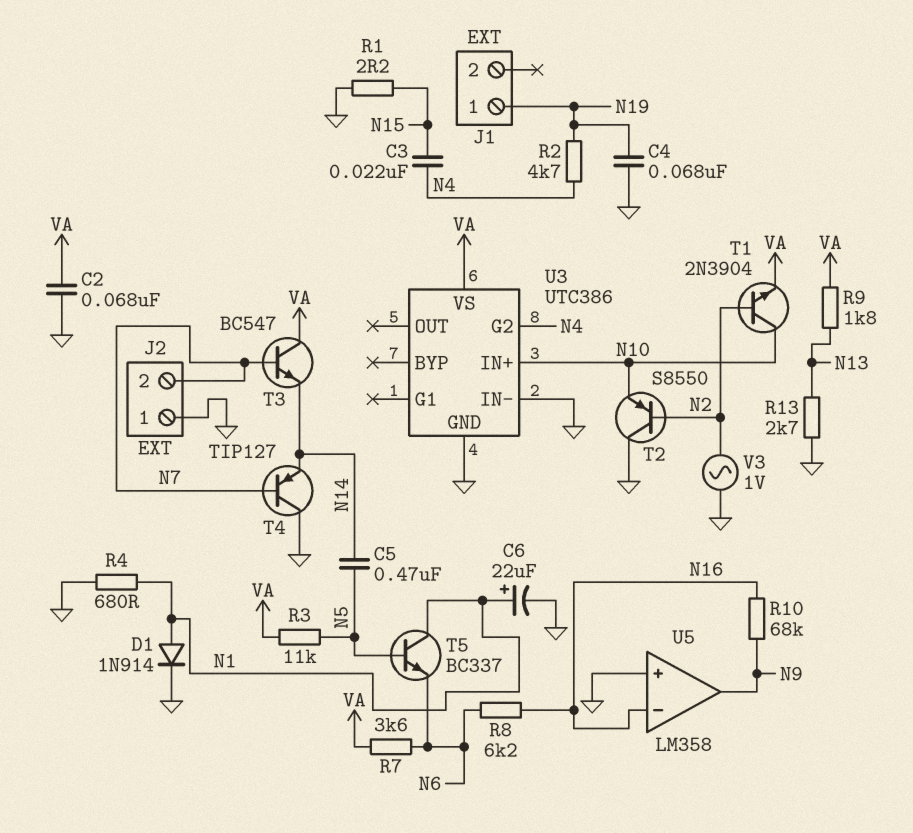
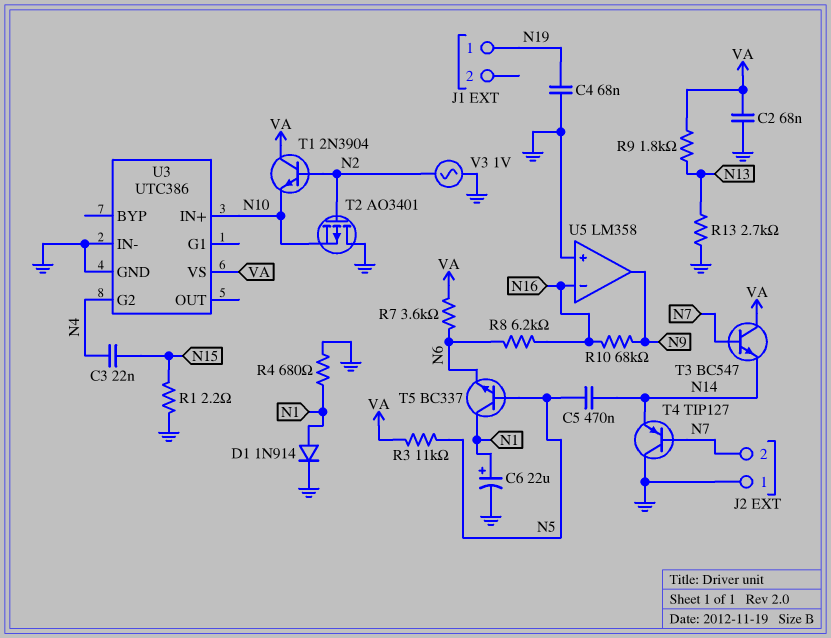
R2: 4.7k (N4, N19) -> none
T1: NPN 2N3904 (B N2, C N10, E VA) -> NPN 2N3904 (B N2, C VA, E N10)
T2: PNP S8550 (B N2, C GND, E N10) -> PMOS AO3401 (G N2, D GND, S N10)

